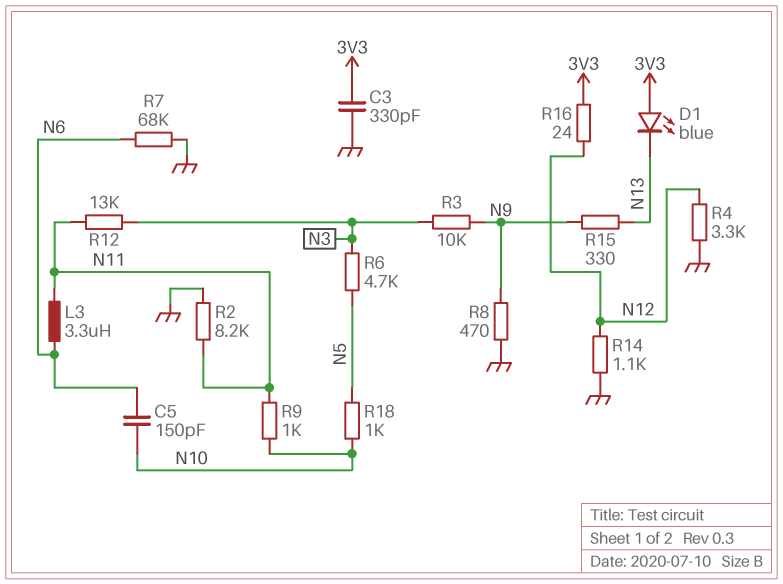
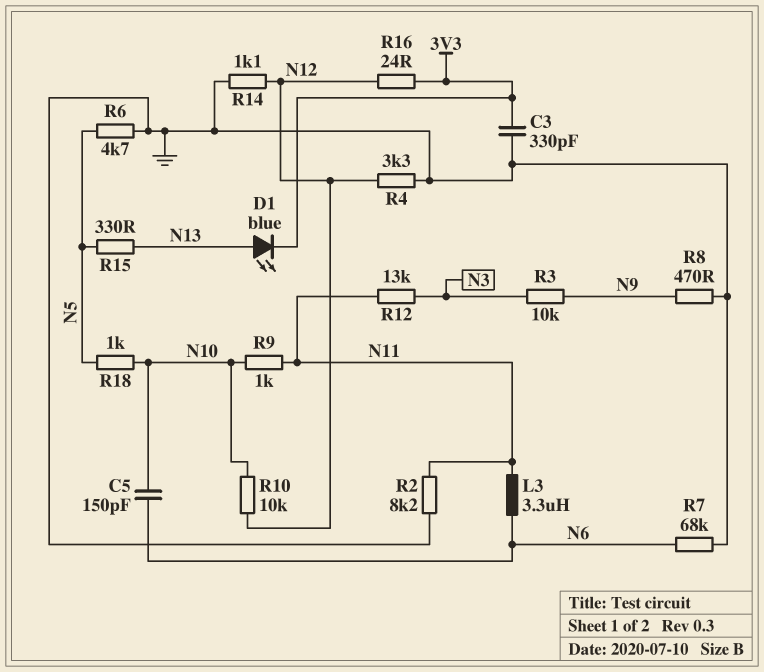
D1: LED blue (A 3V3, K N13) -> LED blue (A N13, K 3V3)
R6: 4.7k (N3, N5) -> 4.7k (GND, N5)
R10: none -> 10k (N10, N12)
R15: 330 (N9, N13) -> 330 (N5, N13)

